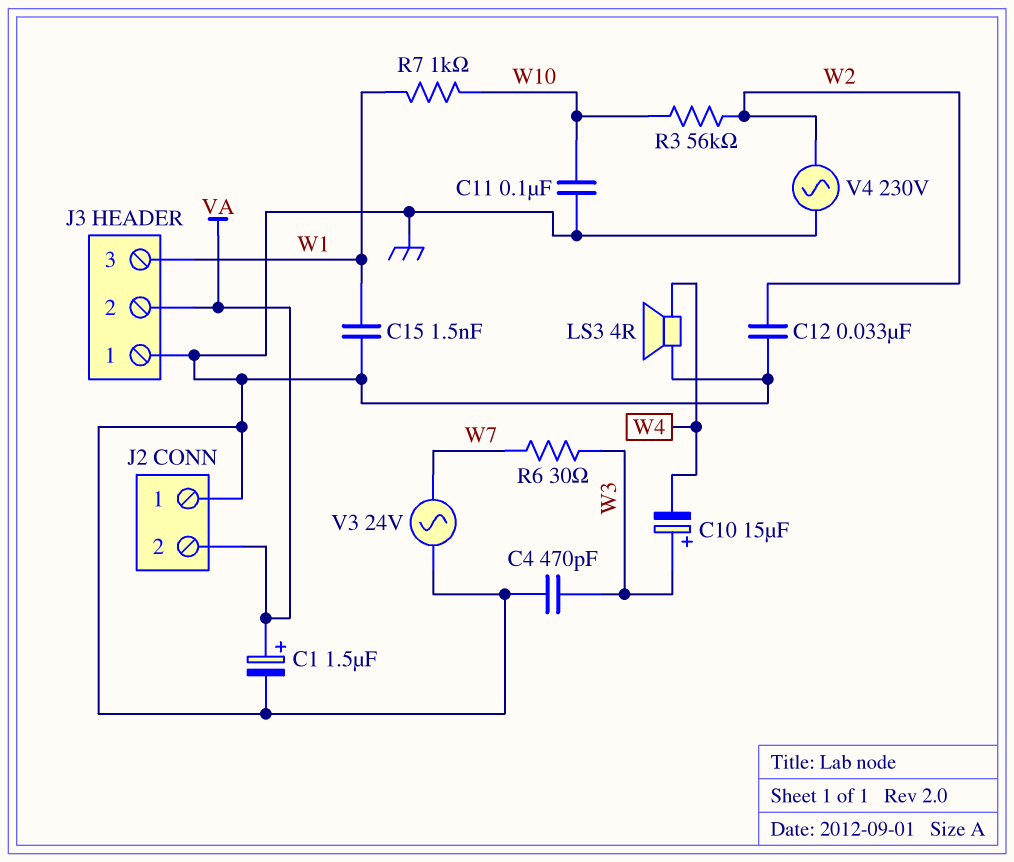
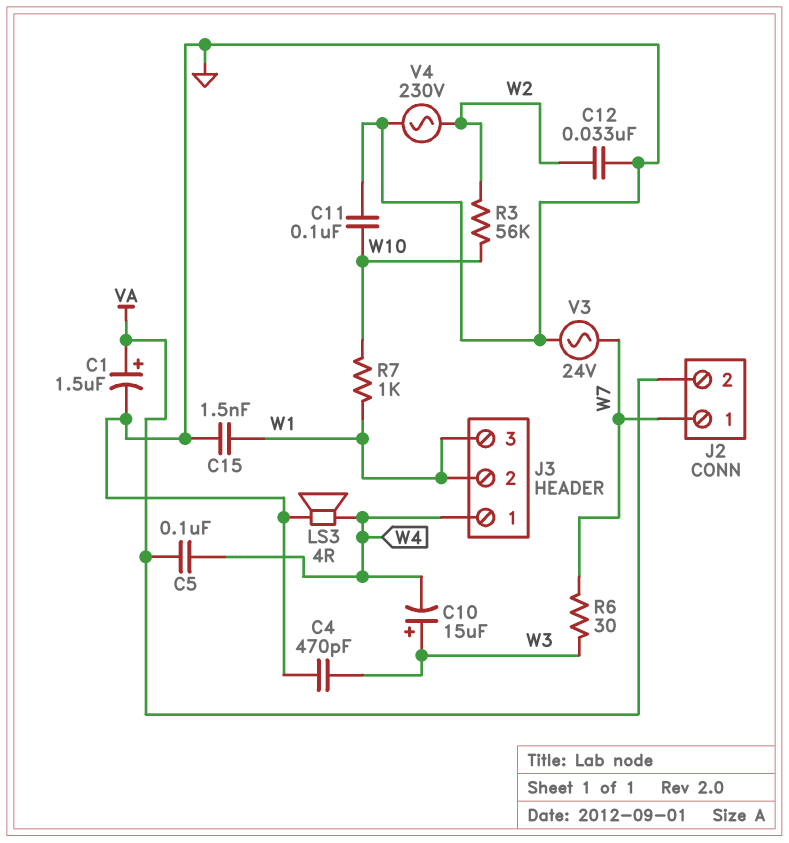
C5: none -> 100nF (VA, W4)
J2 pin 1: GND -> W7
J3 pin 1: GND -> W4
J3 pin 2: VA -> W1

